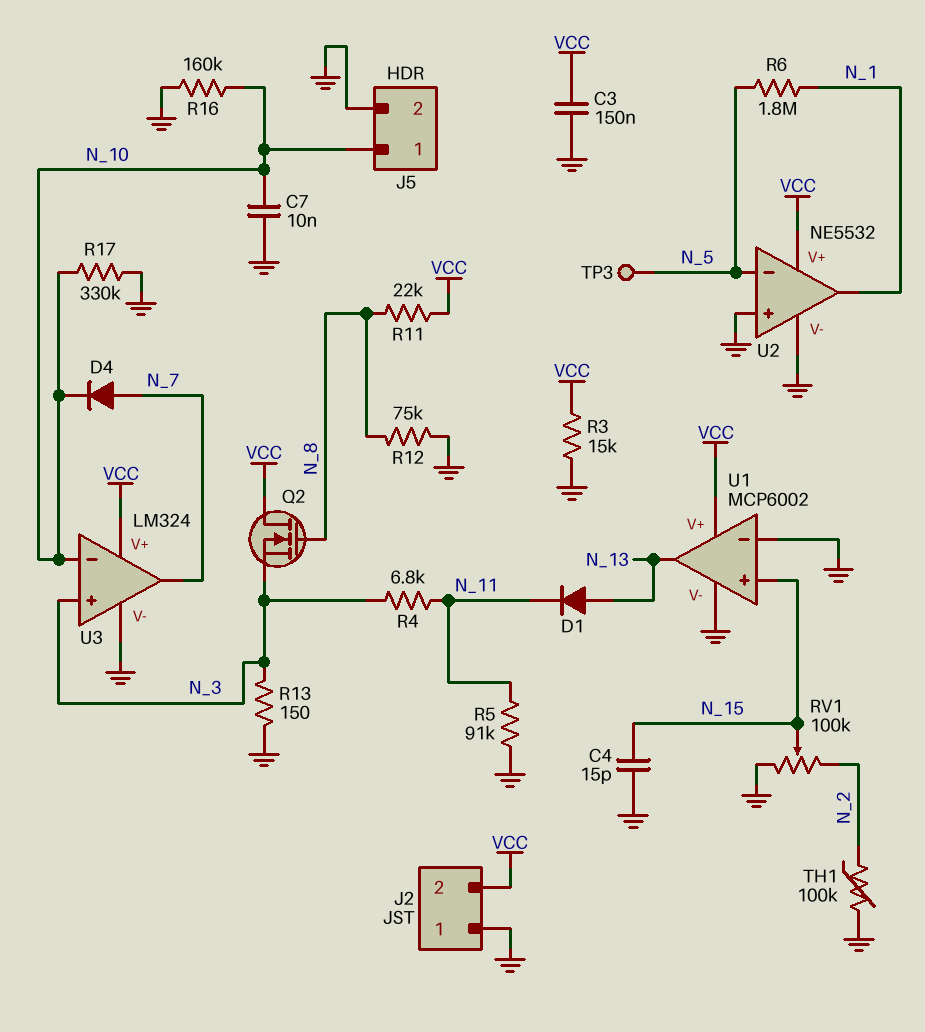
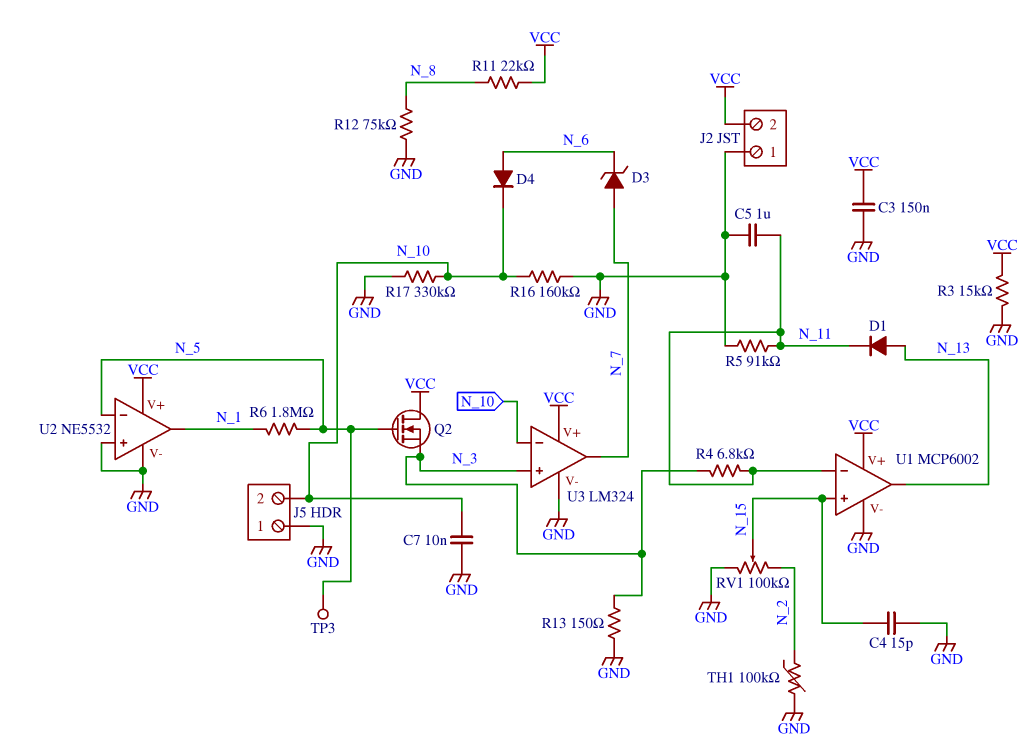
C5: none -> 1uF (GND, N_11)
D3: none -> zener (A N_7, K N_6)
D4: diode (A N_7, K N_10) -> diode (A N_6, K N_10)
J5 pin 1: N_10 -> GND
J5 pin 2: GND -> N_10
Q2: NMOS (G N_8, D VCC, S N_3) -> NMOS (G N_5, D VCC, S N_3)
U1 pin in-: GND -> N_11

